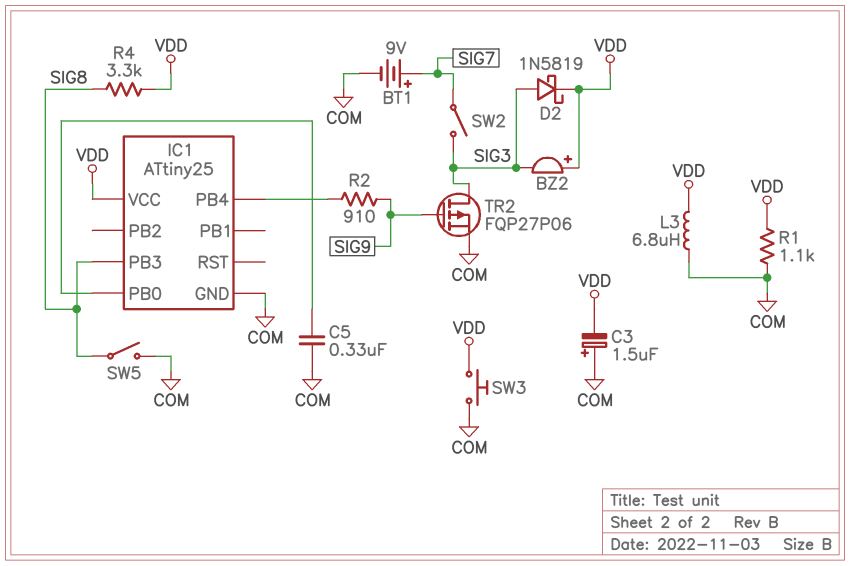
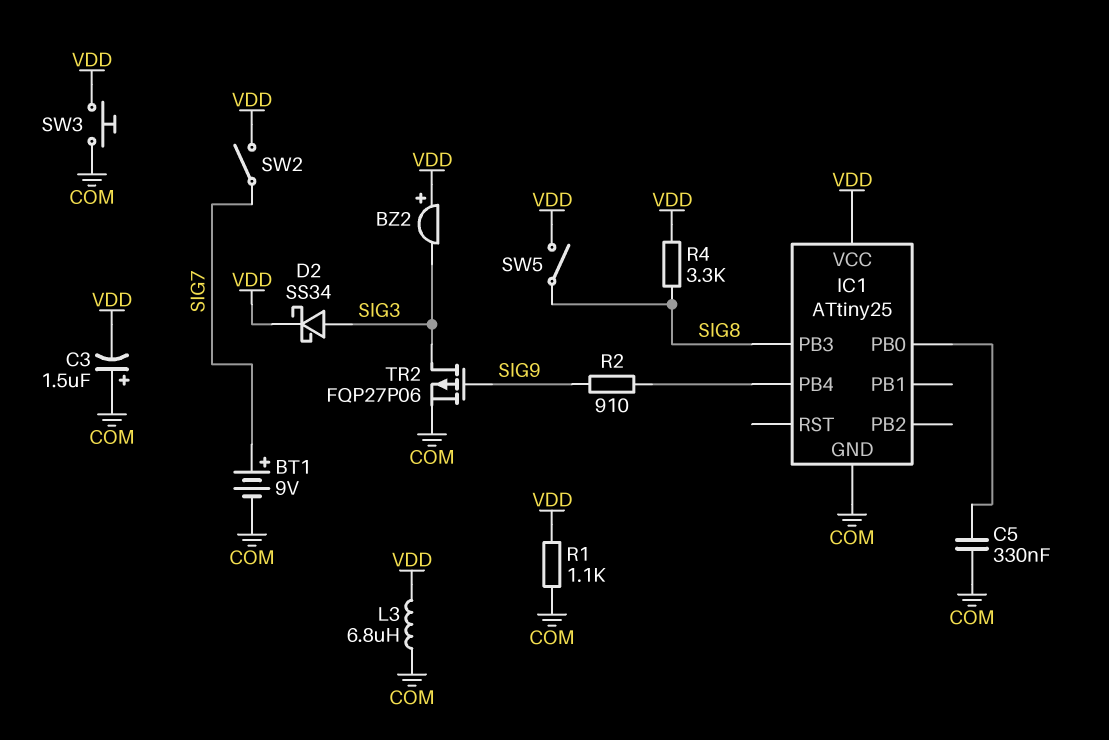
D2: schottky 1N5819 (A SIG3, K VDD) -> schottky SS34 (A SIG3, K VDD)
SW2: switch (SIG3, SIG7) -> switch (SIG7, VDD)
SW5: switch (COM, SIG8) -> switch (SIG8, VDD)

